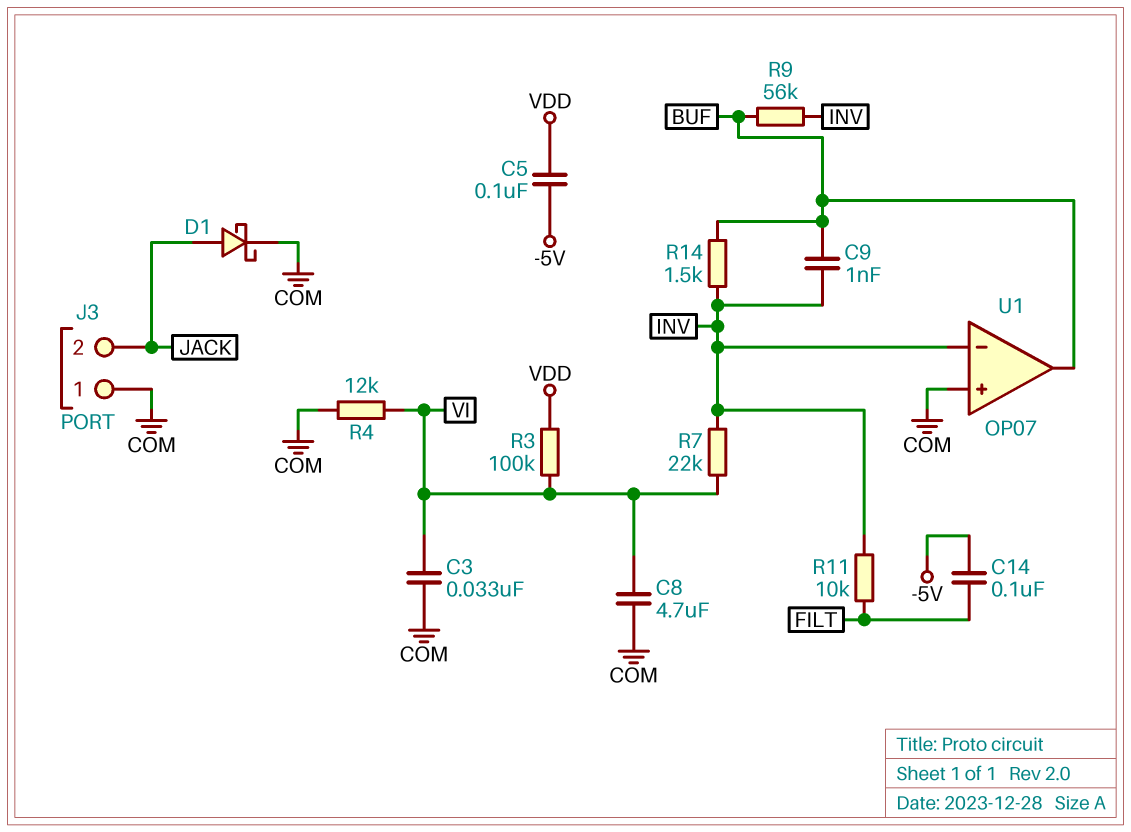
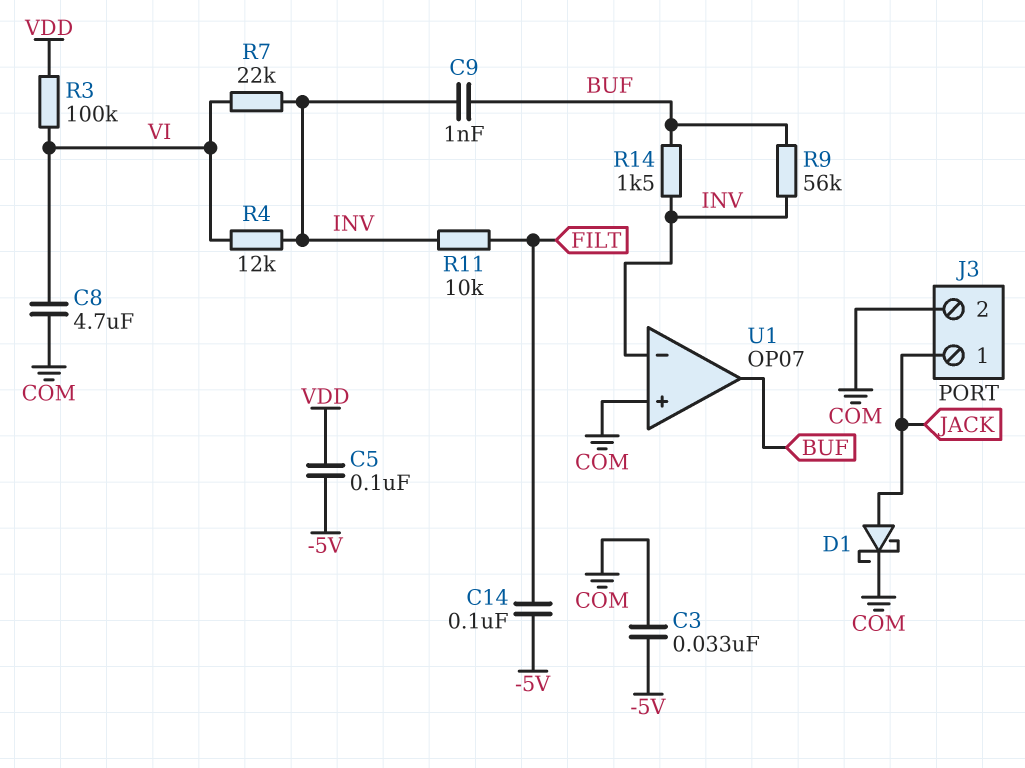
C3: 33nF (COM, VI) -> 33nF (-5V, COM)
J3 pin 1: COM -> JACK
J3 pin 2: JACK -> COM
R4: 12k (COM, VI) -> 12k (INV, VI)

